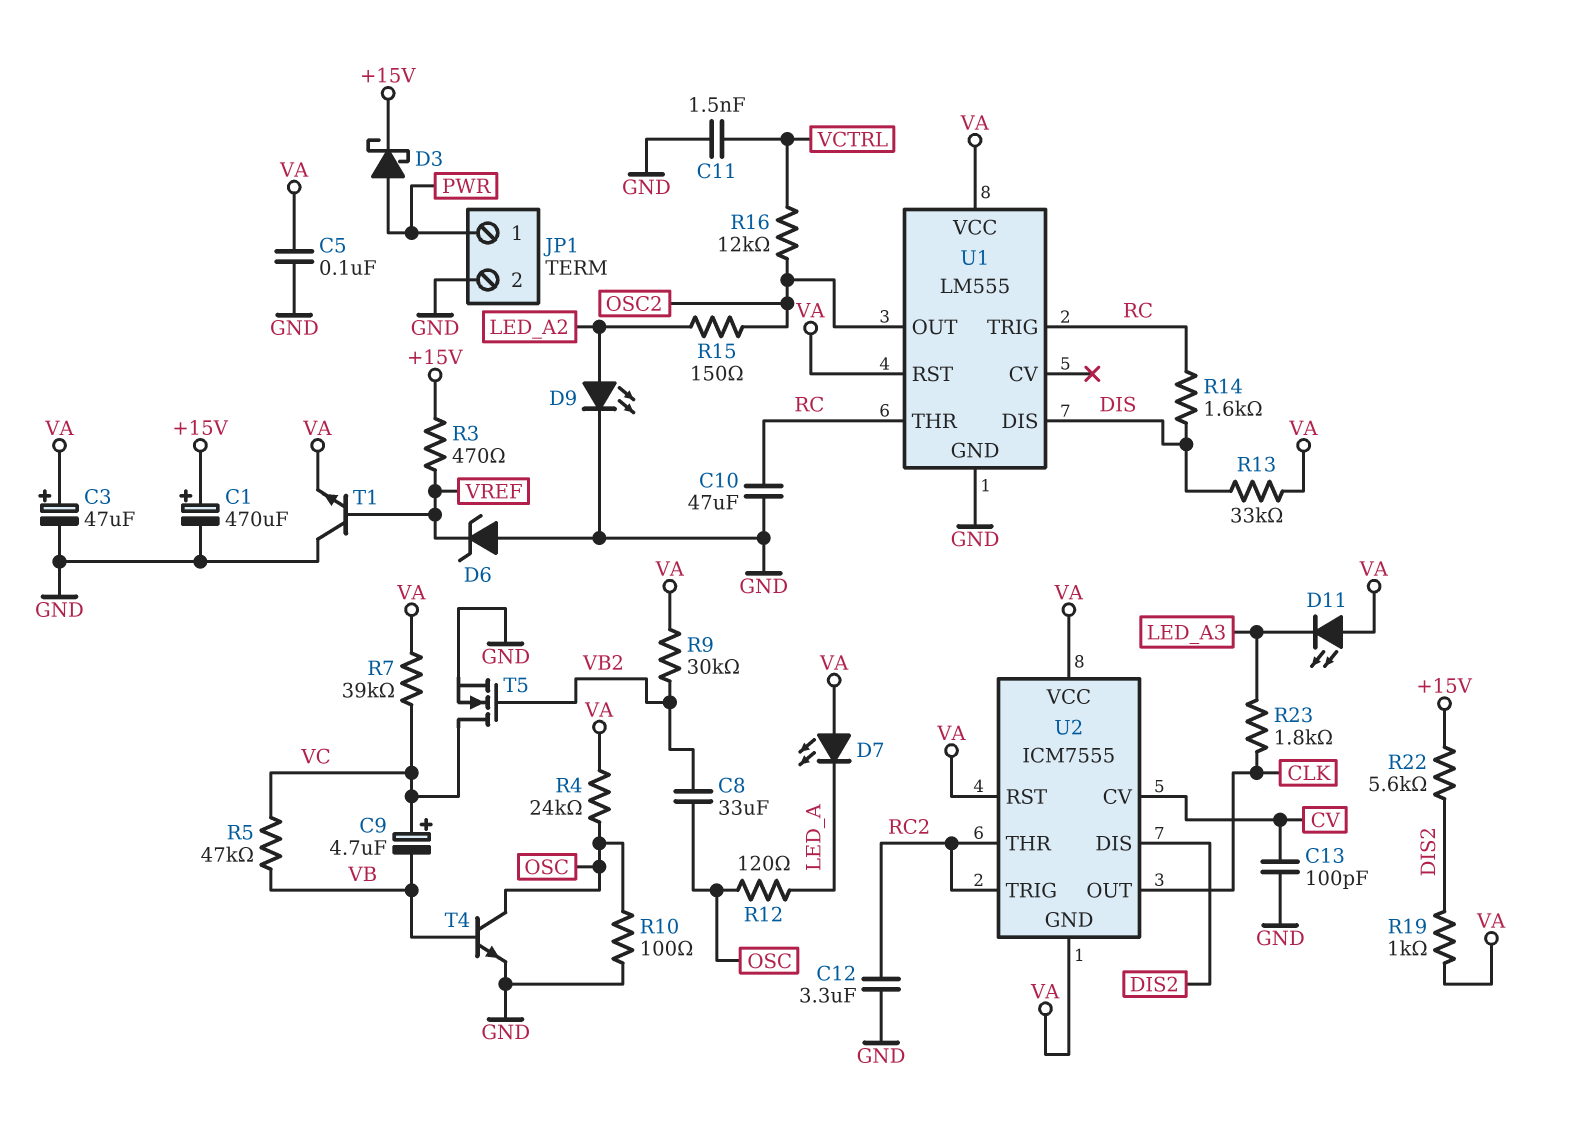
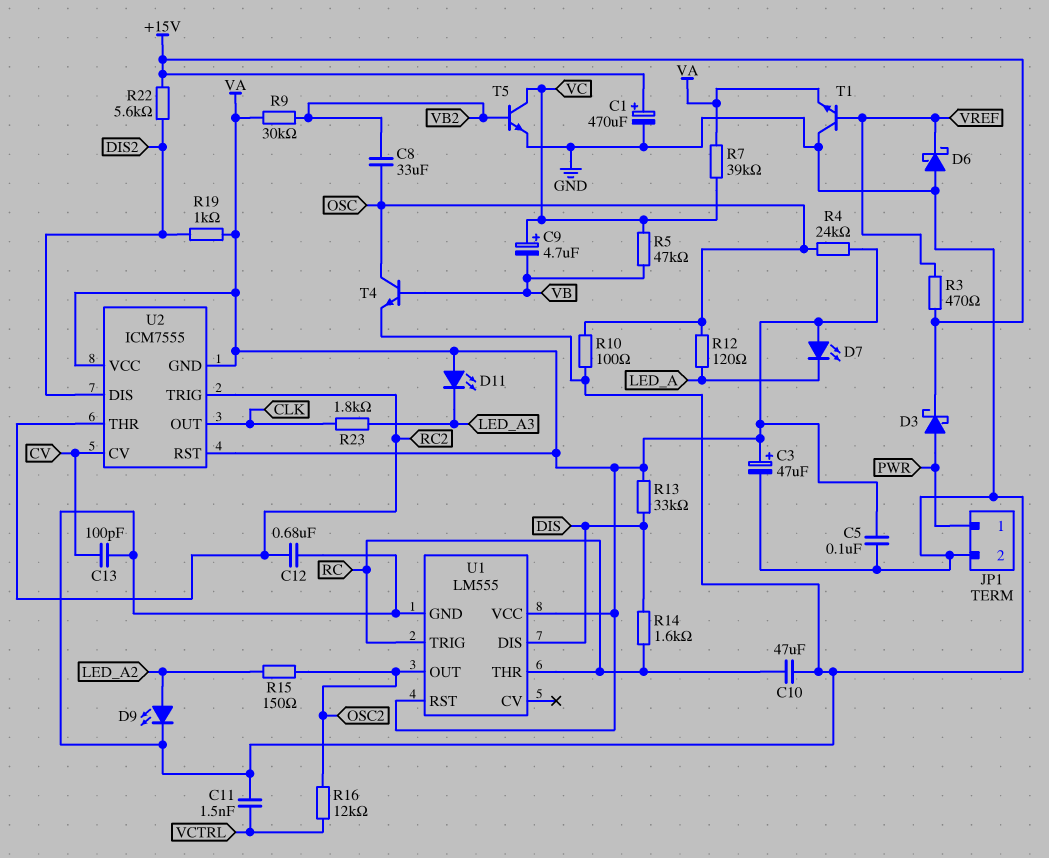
C12: 3.3uF (GND, RC2) -> 680nF (GND, RC2)
D6: zener (A GND, K VREF) -> schottky (A GND, K VREF)
T5: NMOS (G VB2, D VC, S GND) -> NPN (B VB2, C VC, E GND)

